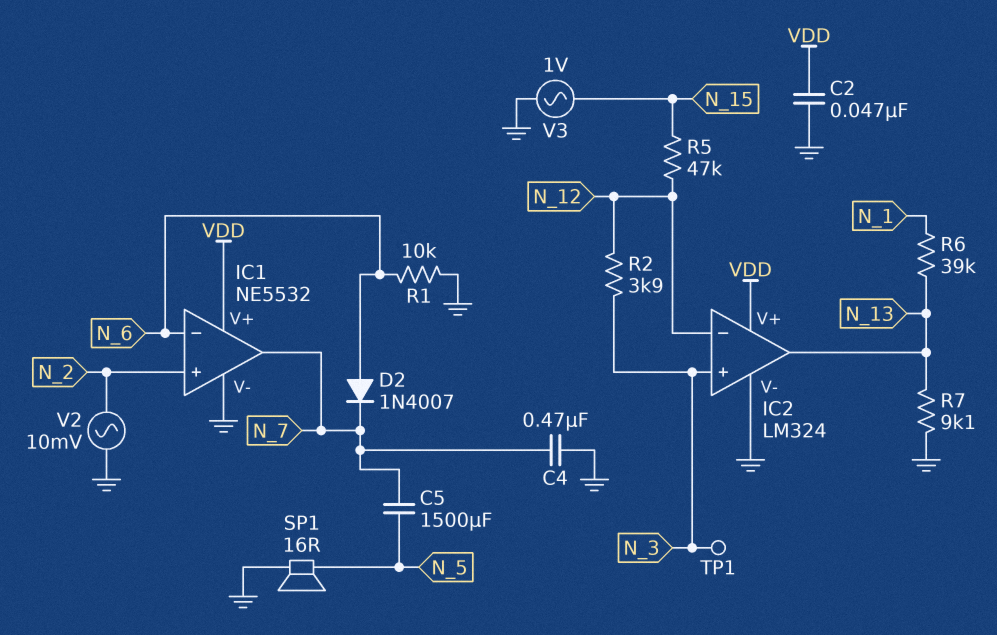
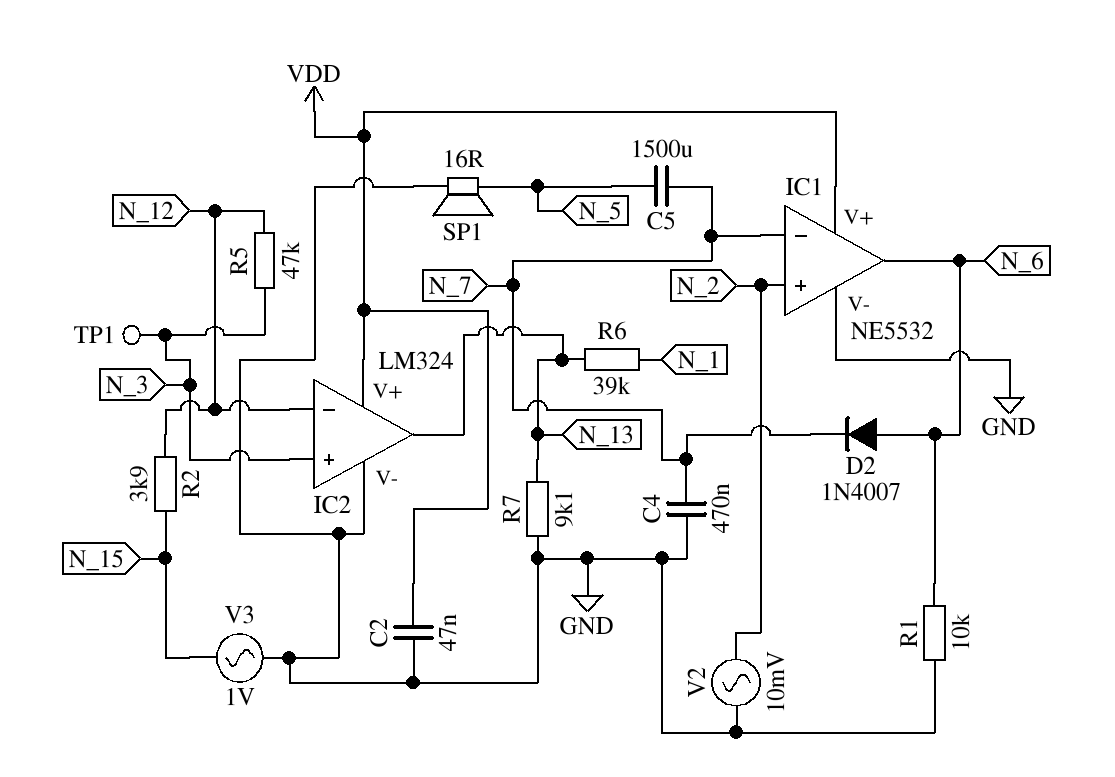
IC1 pin in-: N_6 -> N_7
IC1 pin out: N_7 -> N_6
R2: 3.9k (N_3, N_12) -> 3.9k (N_12, N_15)
R5: 47k (N_12, N_15) -> 47k (N_3, N_12)

